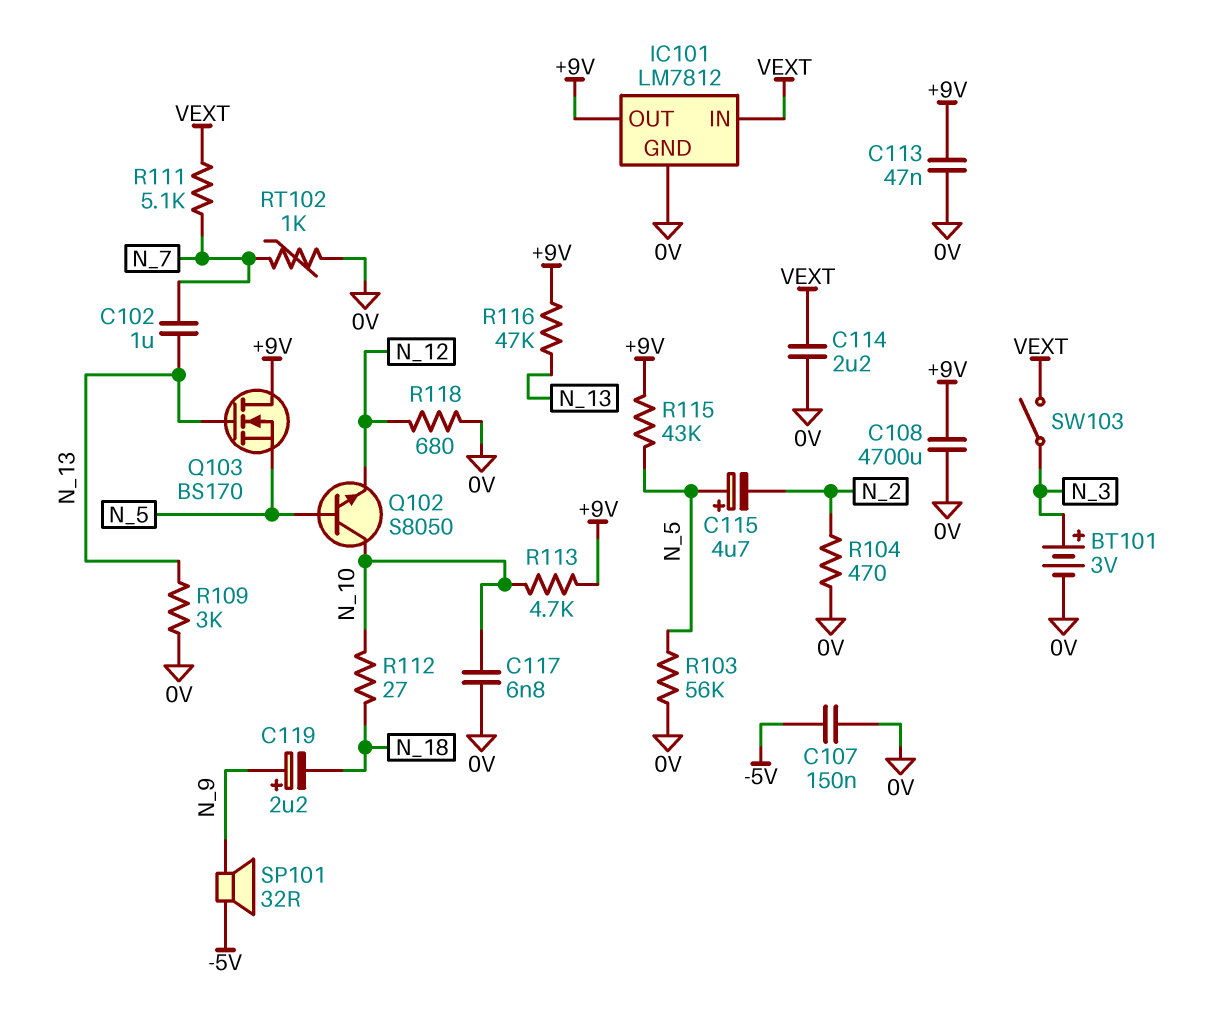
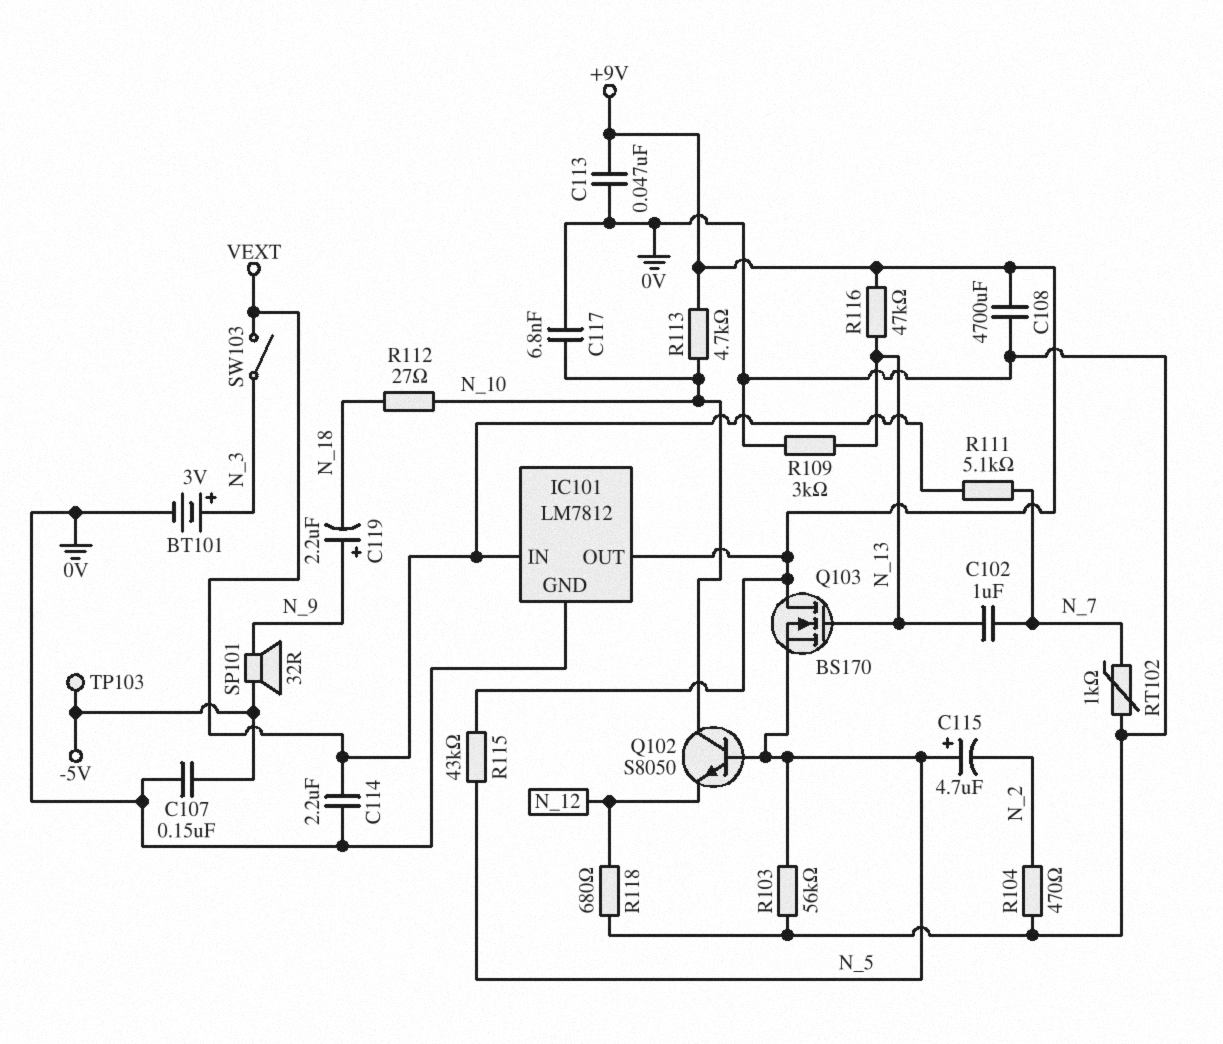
TP103: none -> test point (-5V)

